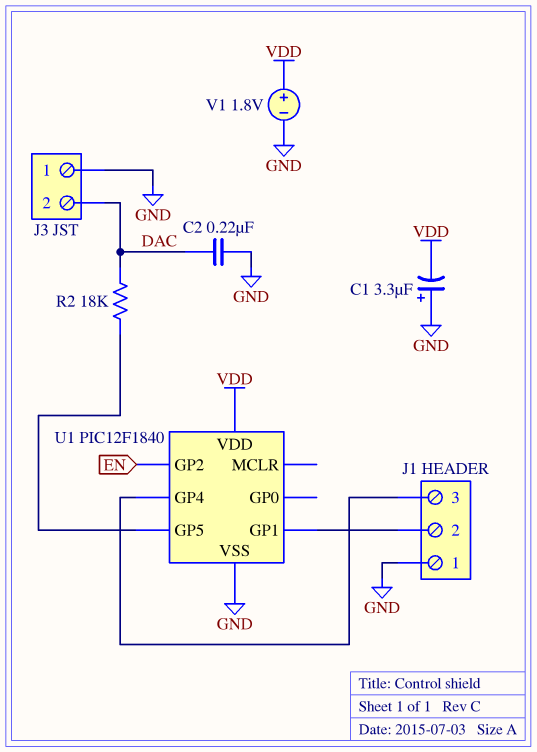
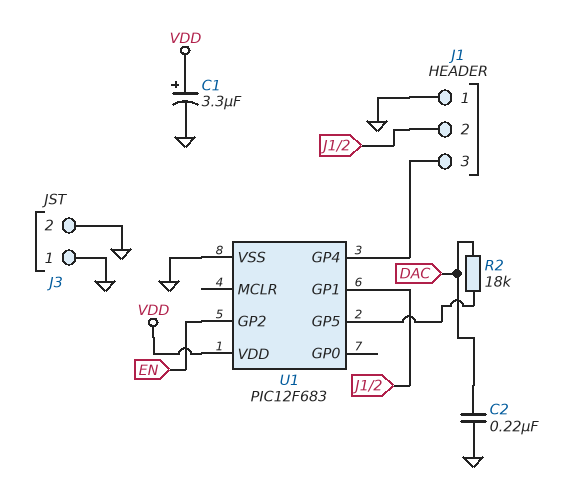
C1: 3.3uF (plus GND, minus VDD) -> 3.3uF (plus VDD, minus GND)
J3 pin 2: DAC -> GND
U1: PIC12F1840 -> PIC12F683
V1: 1.8V (plus VDD, minus GND) -> none

